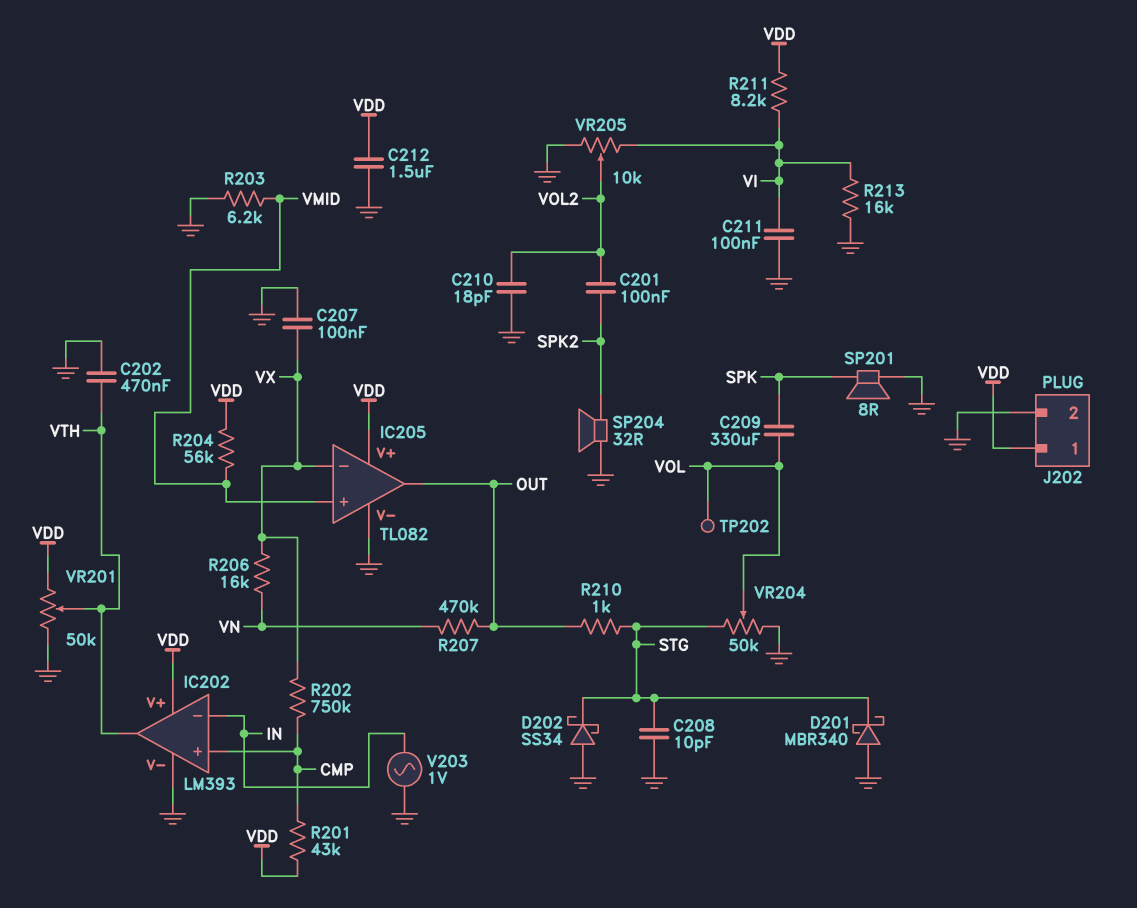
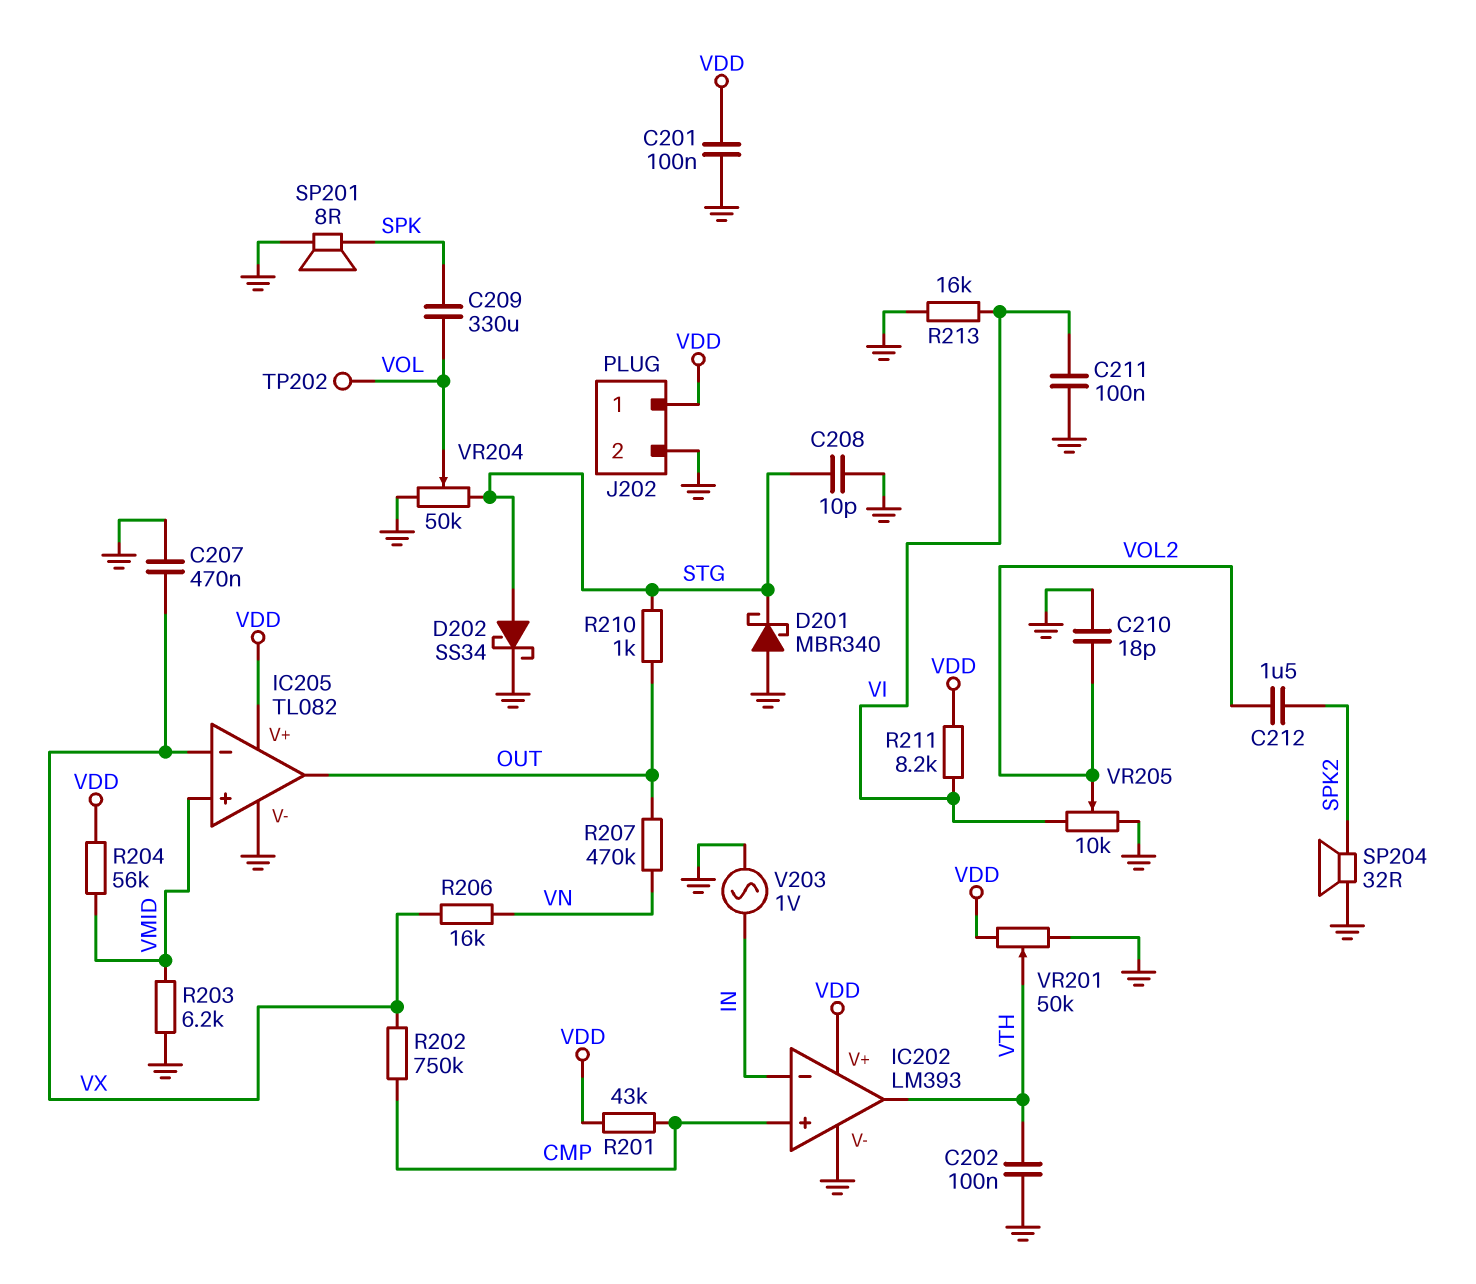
C201: 100nF (SPK2, VOL2) -> 100nF (GND, VDD)
C202: 470nF (GND, VTH) -> 100nF (GND, VTH)
C207: 100nF (GND, VX) -> 470nF (GND, VX)
C212: 1.5uF (GND, VDD) -> 1.5uF (SPK2, VOL2)
D202: schottky SS34 (A GND, K STG) -> schottky SS34 (A STG, K GND)

